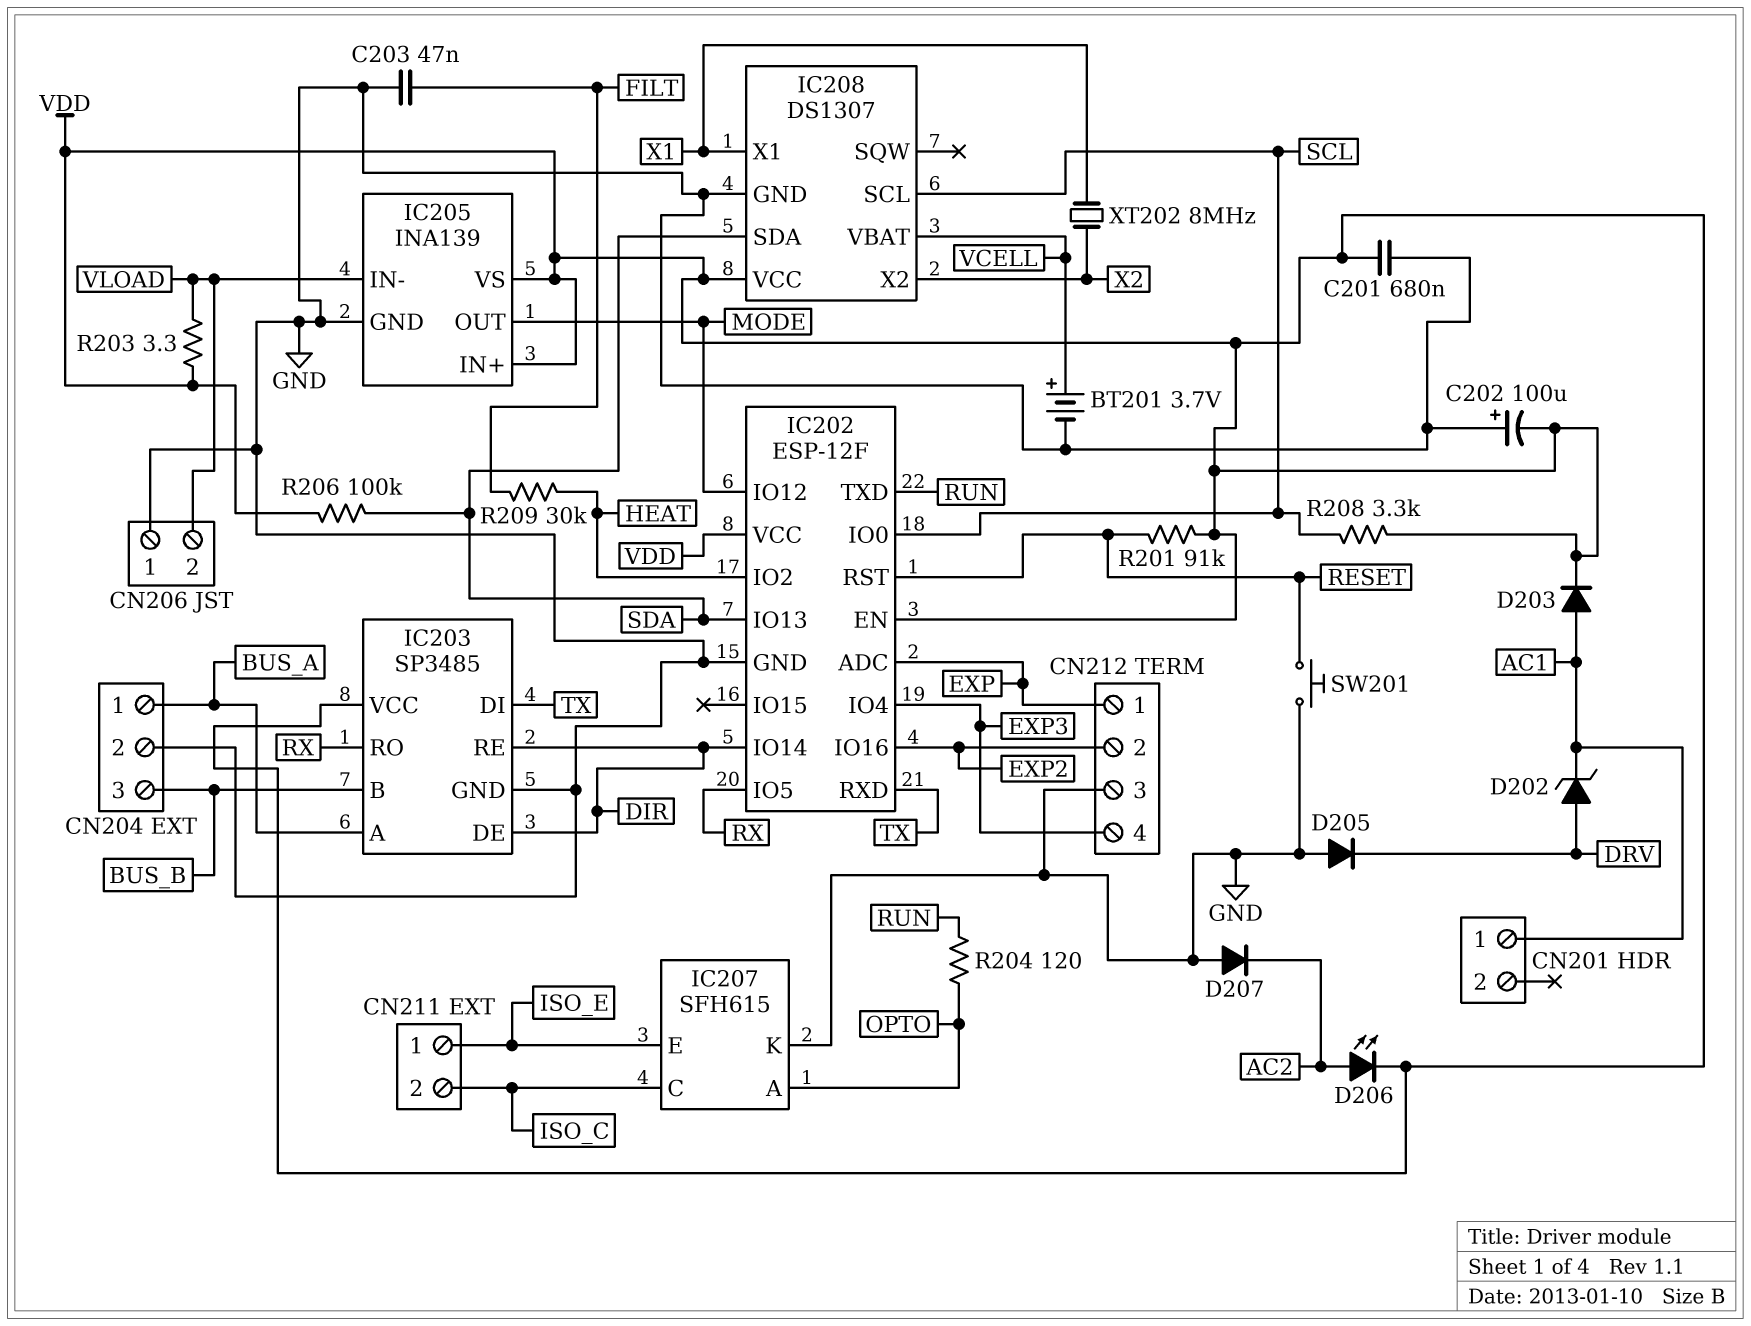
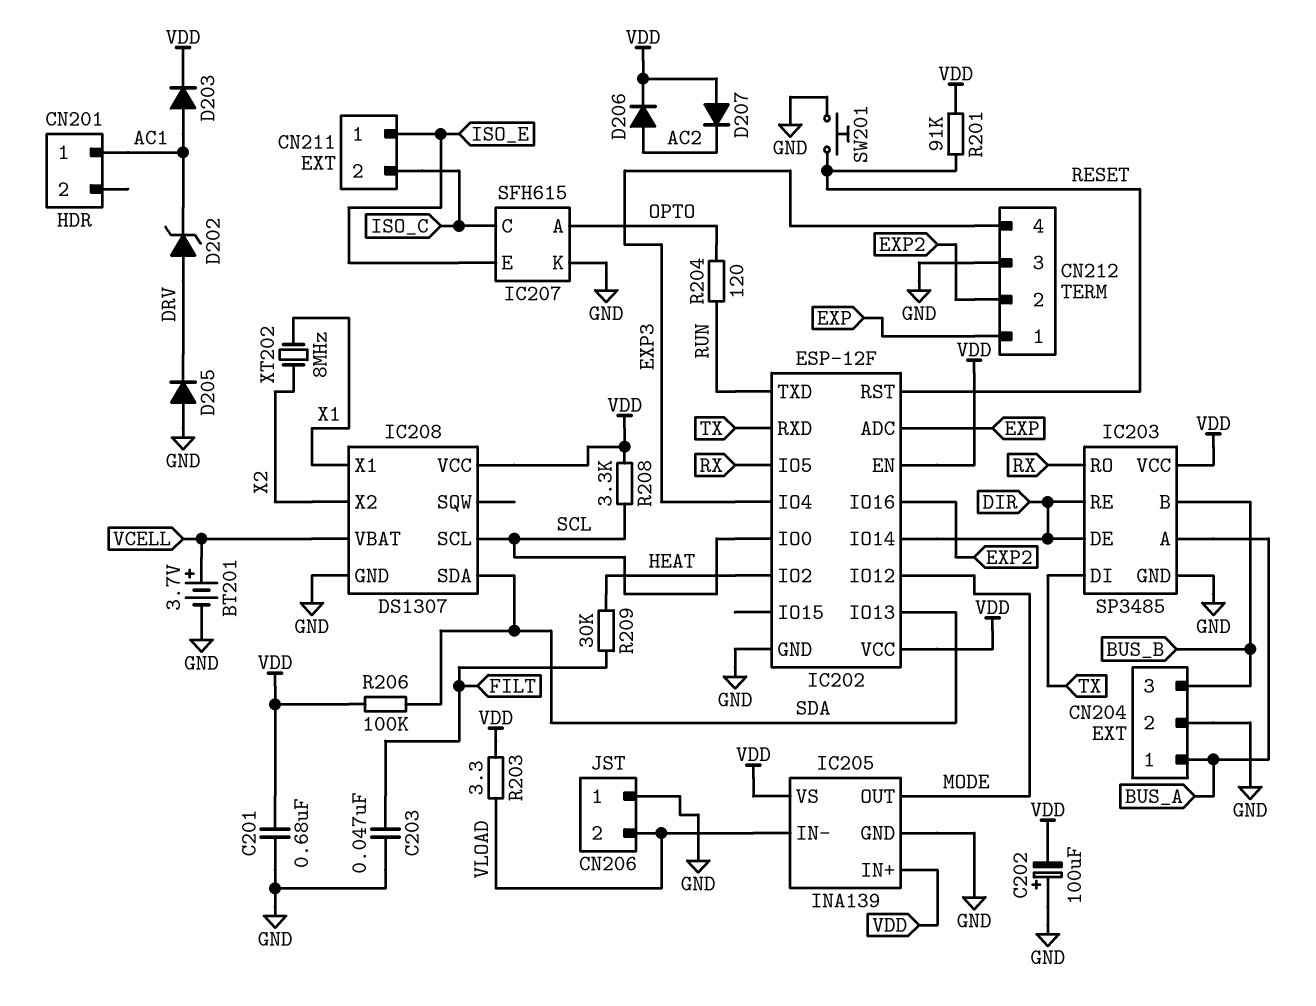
D206: LED (A AC2, K VDD) -> diode (A AC2, K VDD)
D207: diode (A GND, K AC2) -> diode (A VDD, K AC2)

